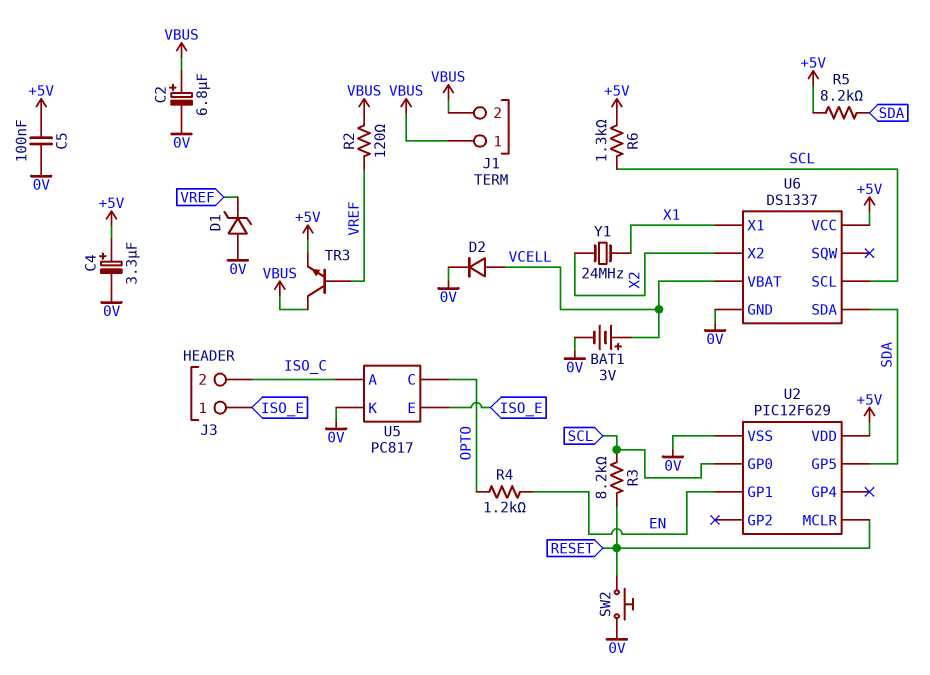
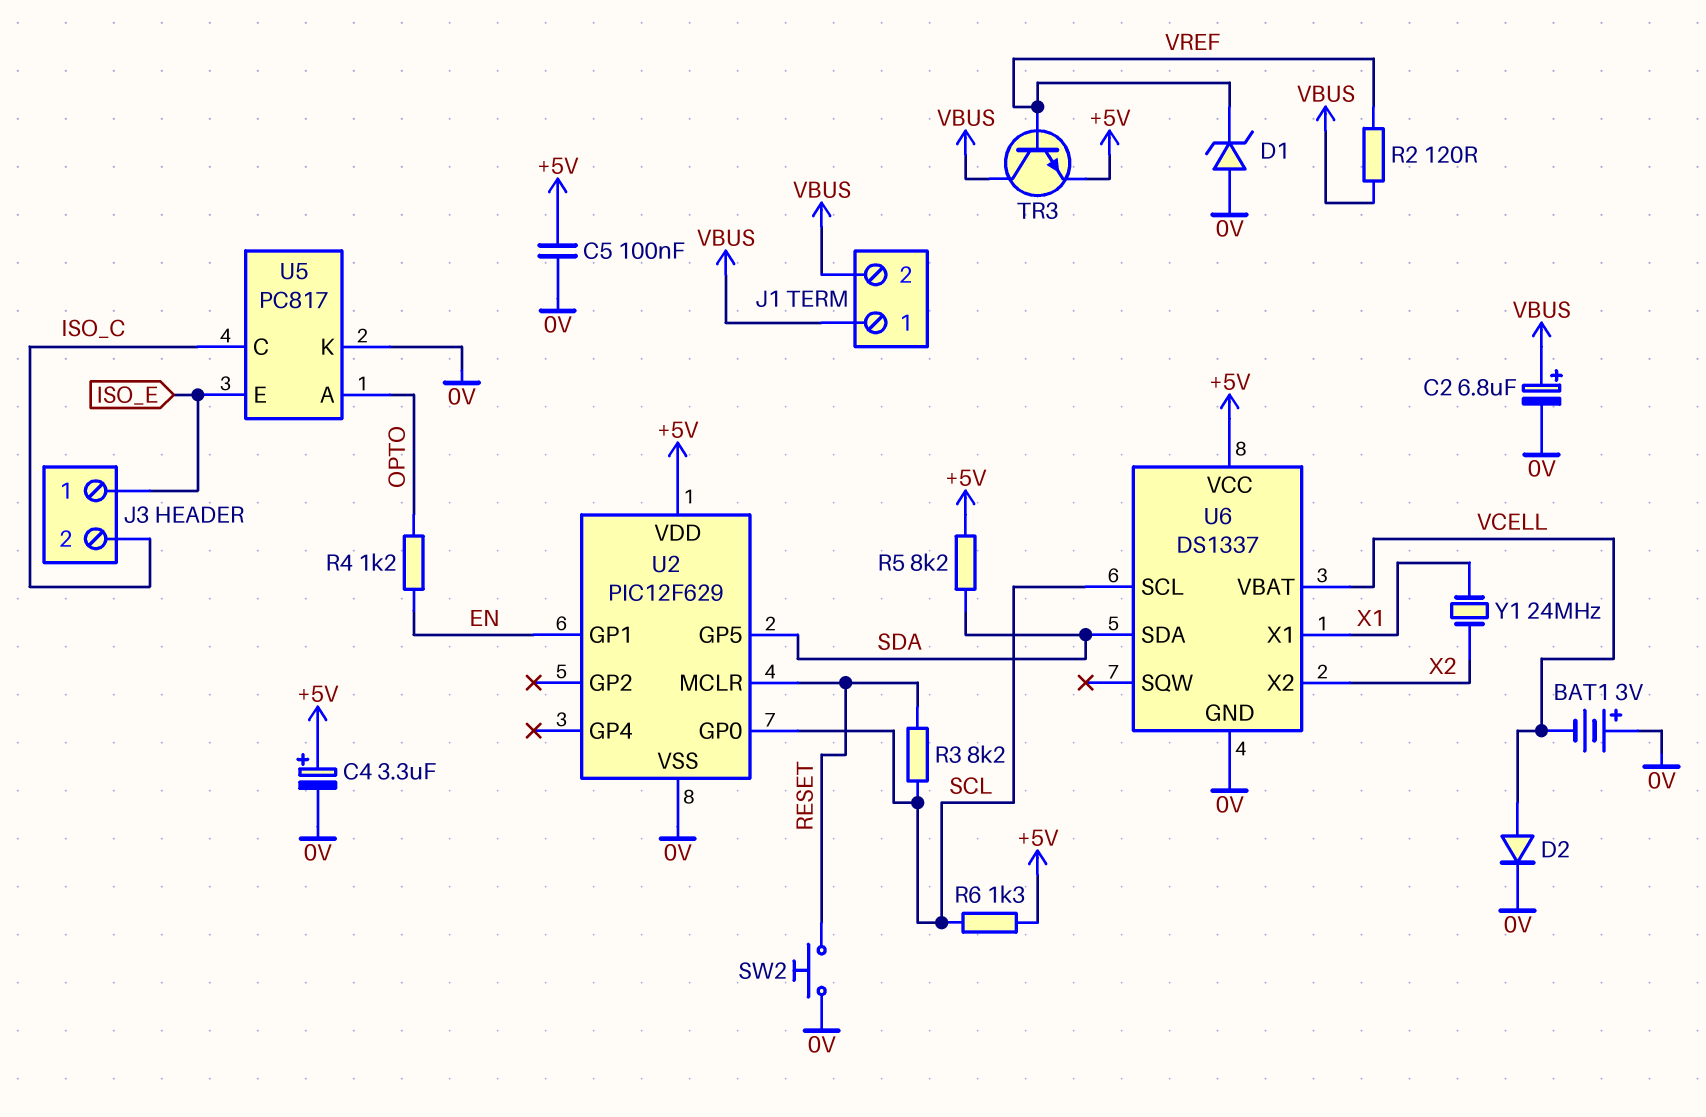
BAT1: 3V (plus VCELL, minus 0V) -> 3V (plus 0V, minus VCELL)
U5 pin A: ISO_C -> OPTO
U5 pin C: OPTO -> ISO_C

